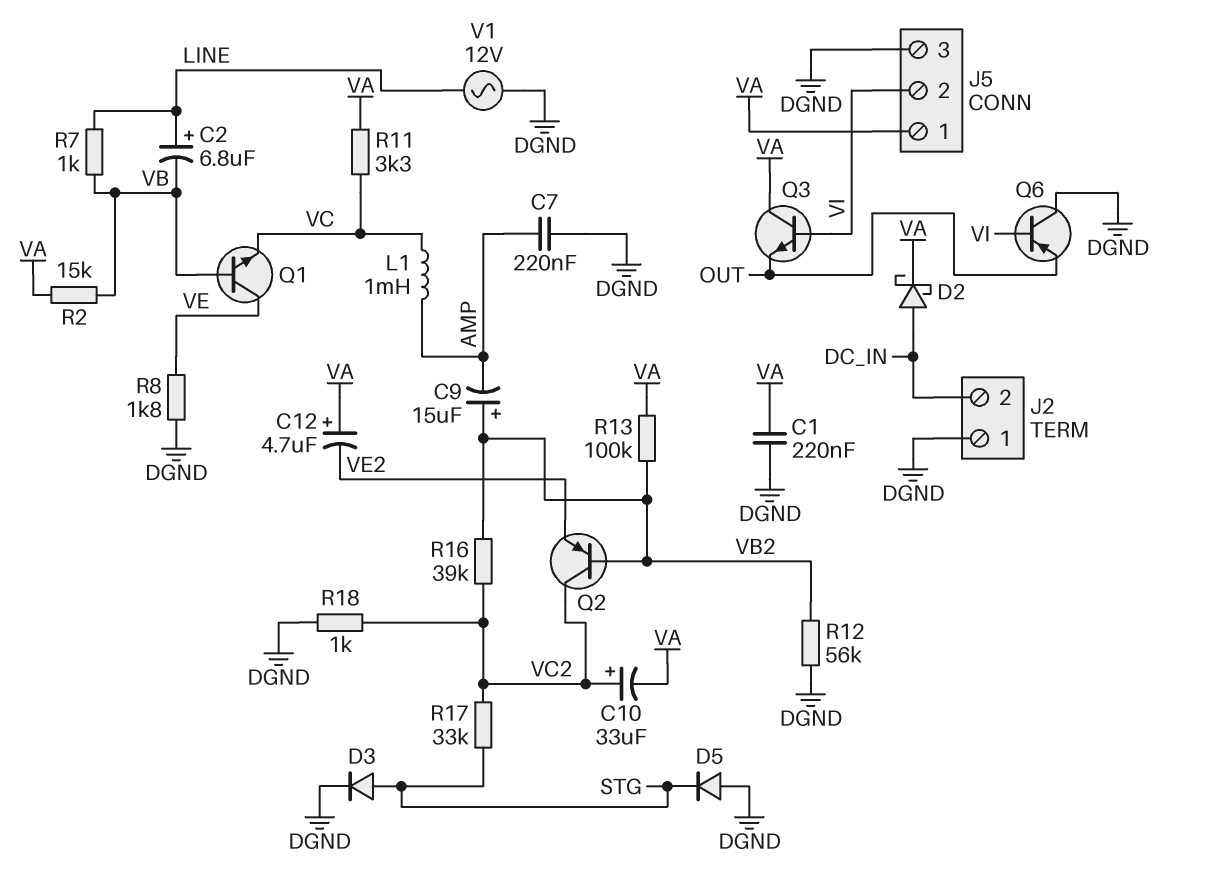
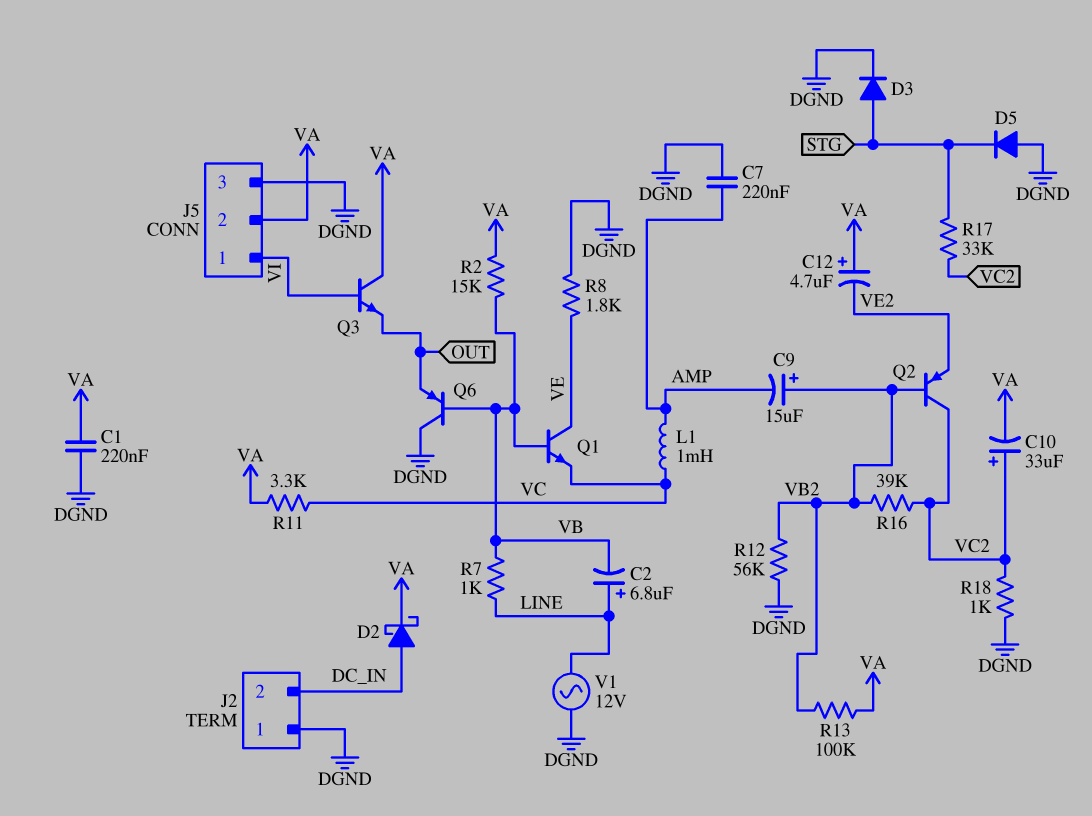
J5 pin 1: VA -> VI
J5 pin 2: VI -> VA
Q6: PNP (B VI, C DGND, E OUT) -> PNP (B VB, C DGND, E OUT)

